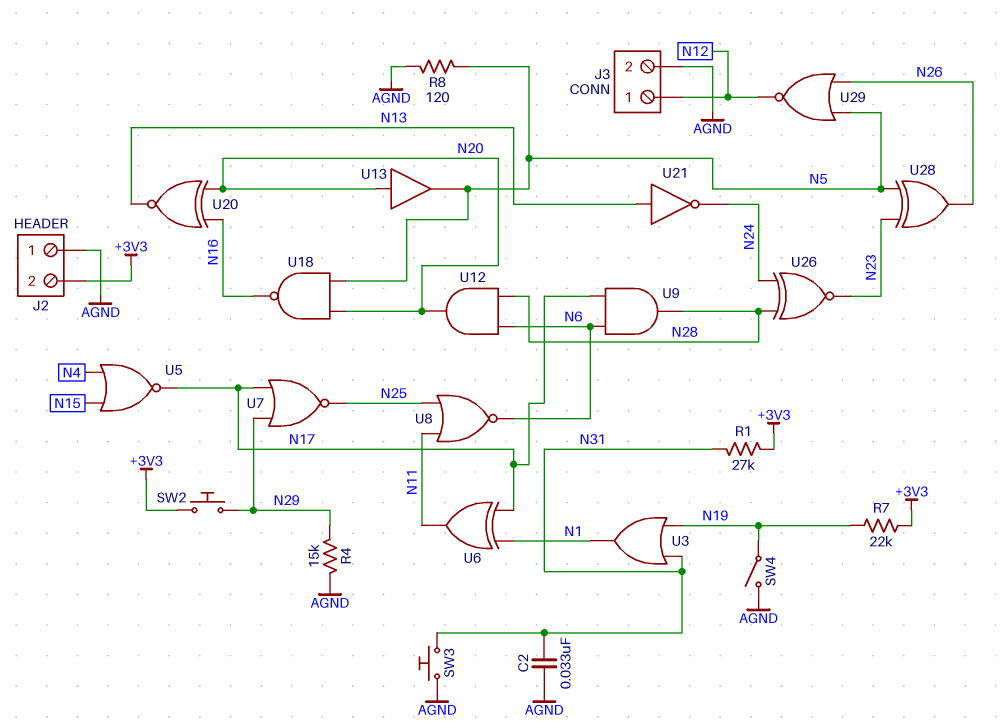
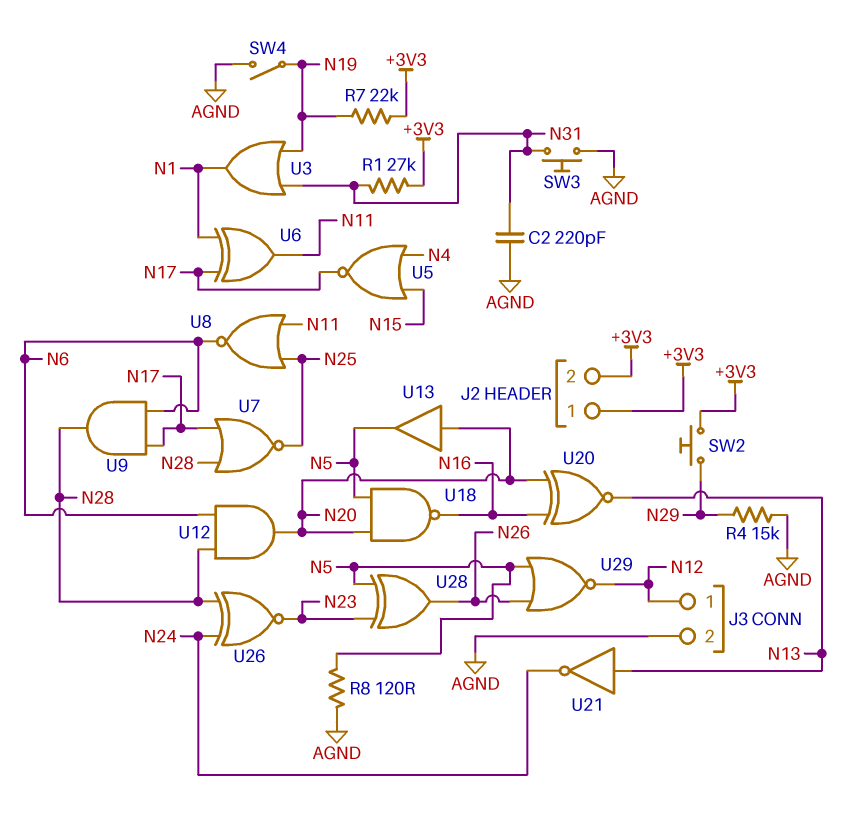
C2: 33nF (AGND, N31) -> 220pF (AGND, N31)
J2 pin 1: AGND -> +3V3
U7: NOR (in N17, in N29, out N25) -> NOR (in N17, in N28, out N25)

